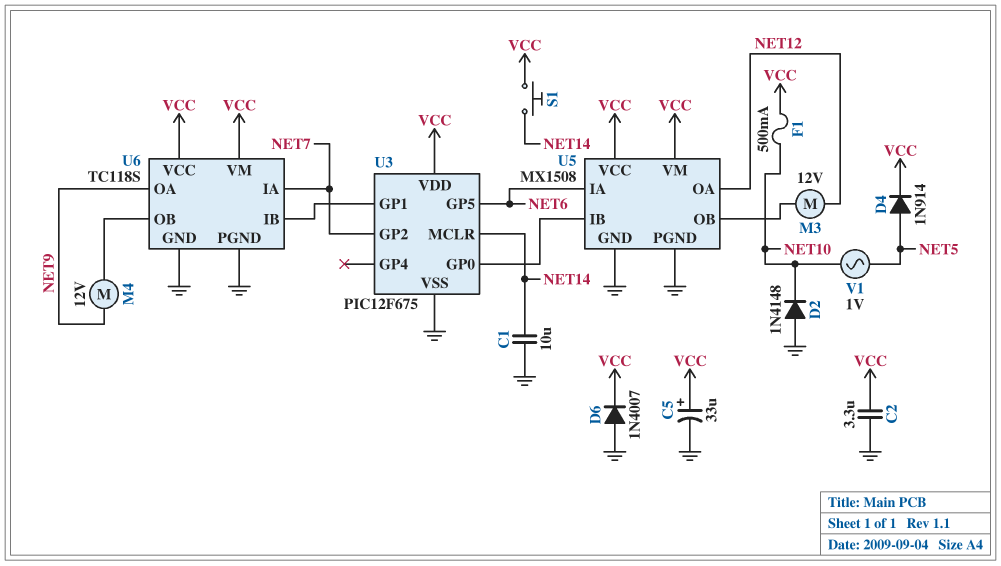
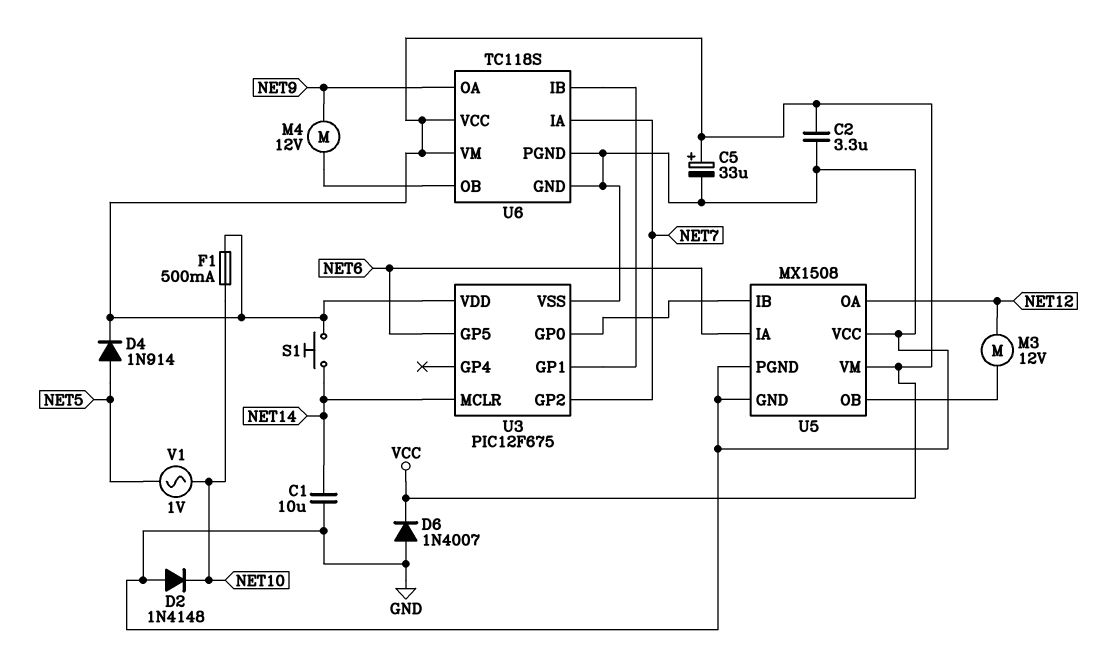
U5 pin VCC: VCC -> GND

